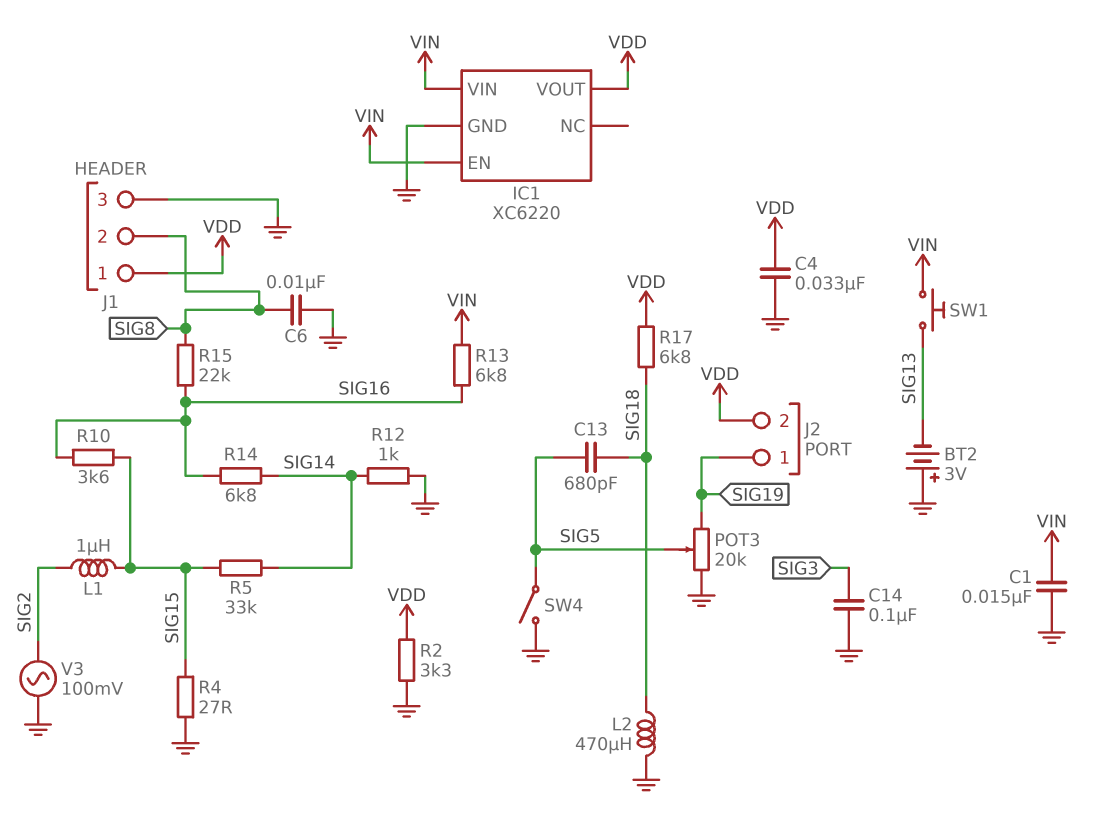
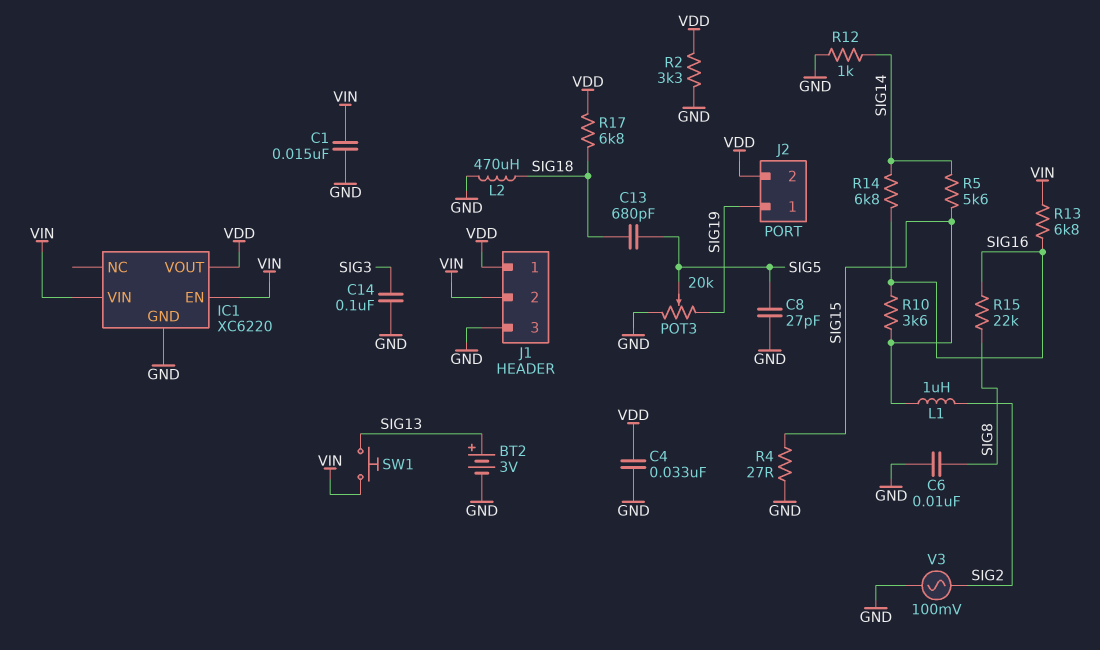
BT2: 3V (plus GND, minus SIG13) -> 3V (plus SIG13, minus GND)
C8: none -> 27pF (GND, SIG5)
J1 pin 2: SIG8 -> VIN
R5: 33k (SIG14, SIG15) -> 5.6k (SIG14, SIG15)
SW4: switch (GND, SIG5) -> none

